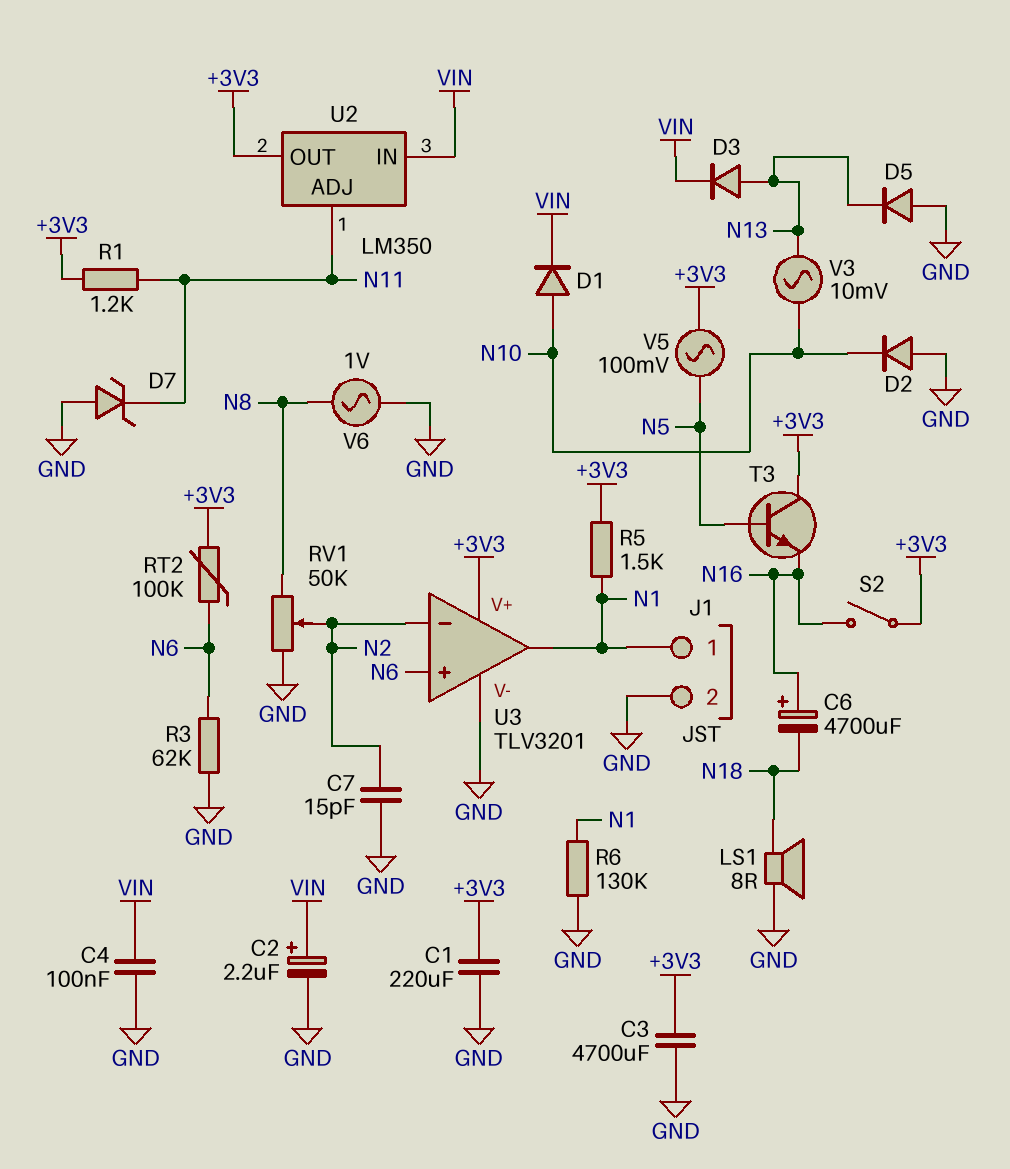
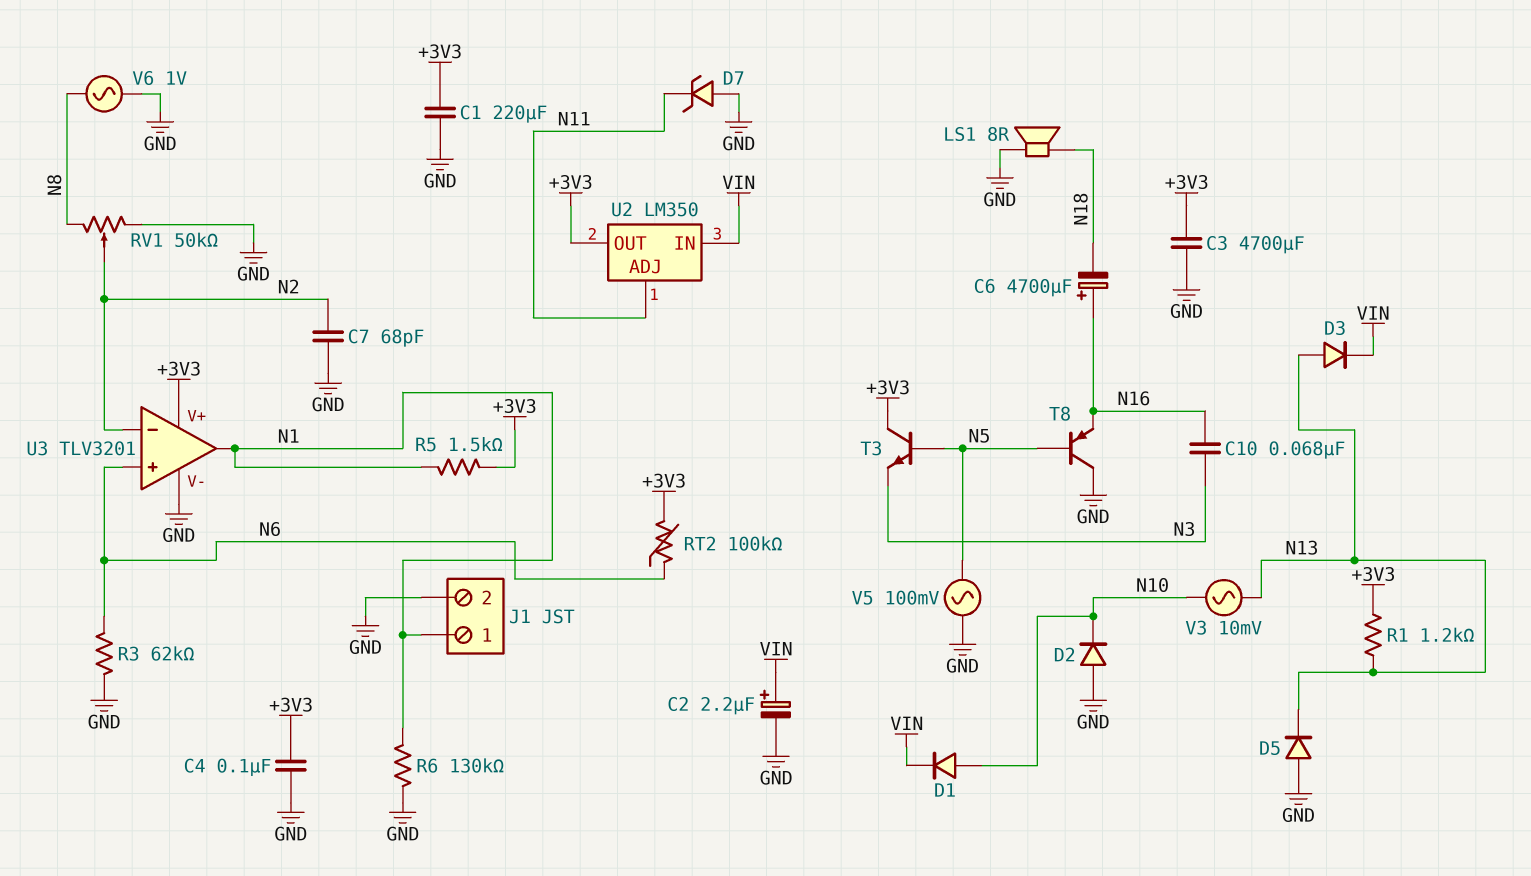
C4: 100nF (GND, VIN) -> 100nF (+3V3, GND)
C7: 15pF (GND, N2) -> 68pF (GND, N2)
C10: none -> 68nF (N3, N16)
R1: 1.2k (+3V3, N11) -> 1.2k (+3V3, N13)
S2: switch (+3V3, N16) -> none
T3: NPN (B N5, C +3V3, E N16) -> NPN (B N5, C +3V3, E N3)
T8: none -> PNP (B N5, C GND, E N16)
V5: AC 100mV (+3V3, N5) -> AC 100mV (GND, N5)

